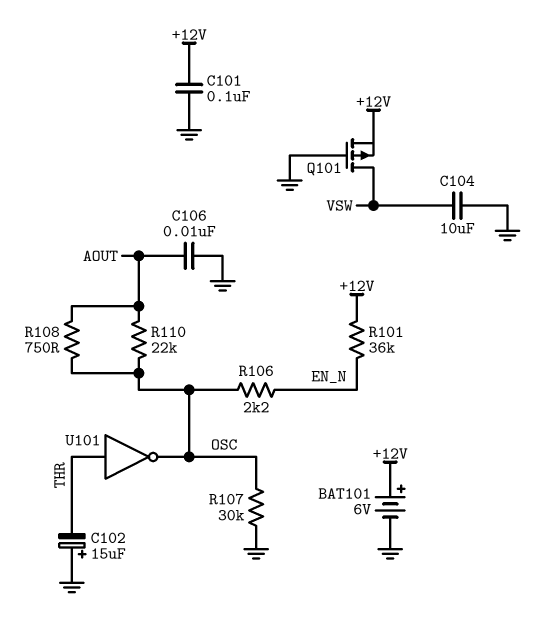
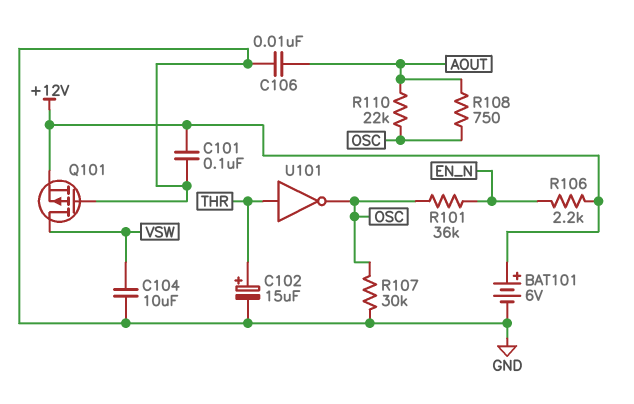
C102: 15uF (plus GND, minus THR) -> 15uF (plus THR, minus GND)
R101: 36k (+12V, EN_N) -> 36k (EN_N, OSC)
R106: 2.2k (EN_N, OSC) -> 2.2k (+12V, EN_N)

